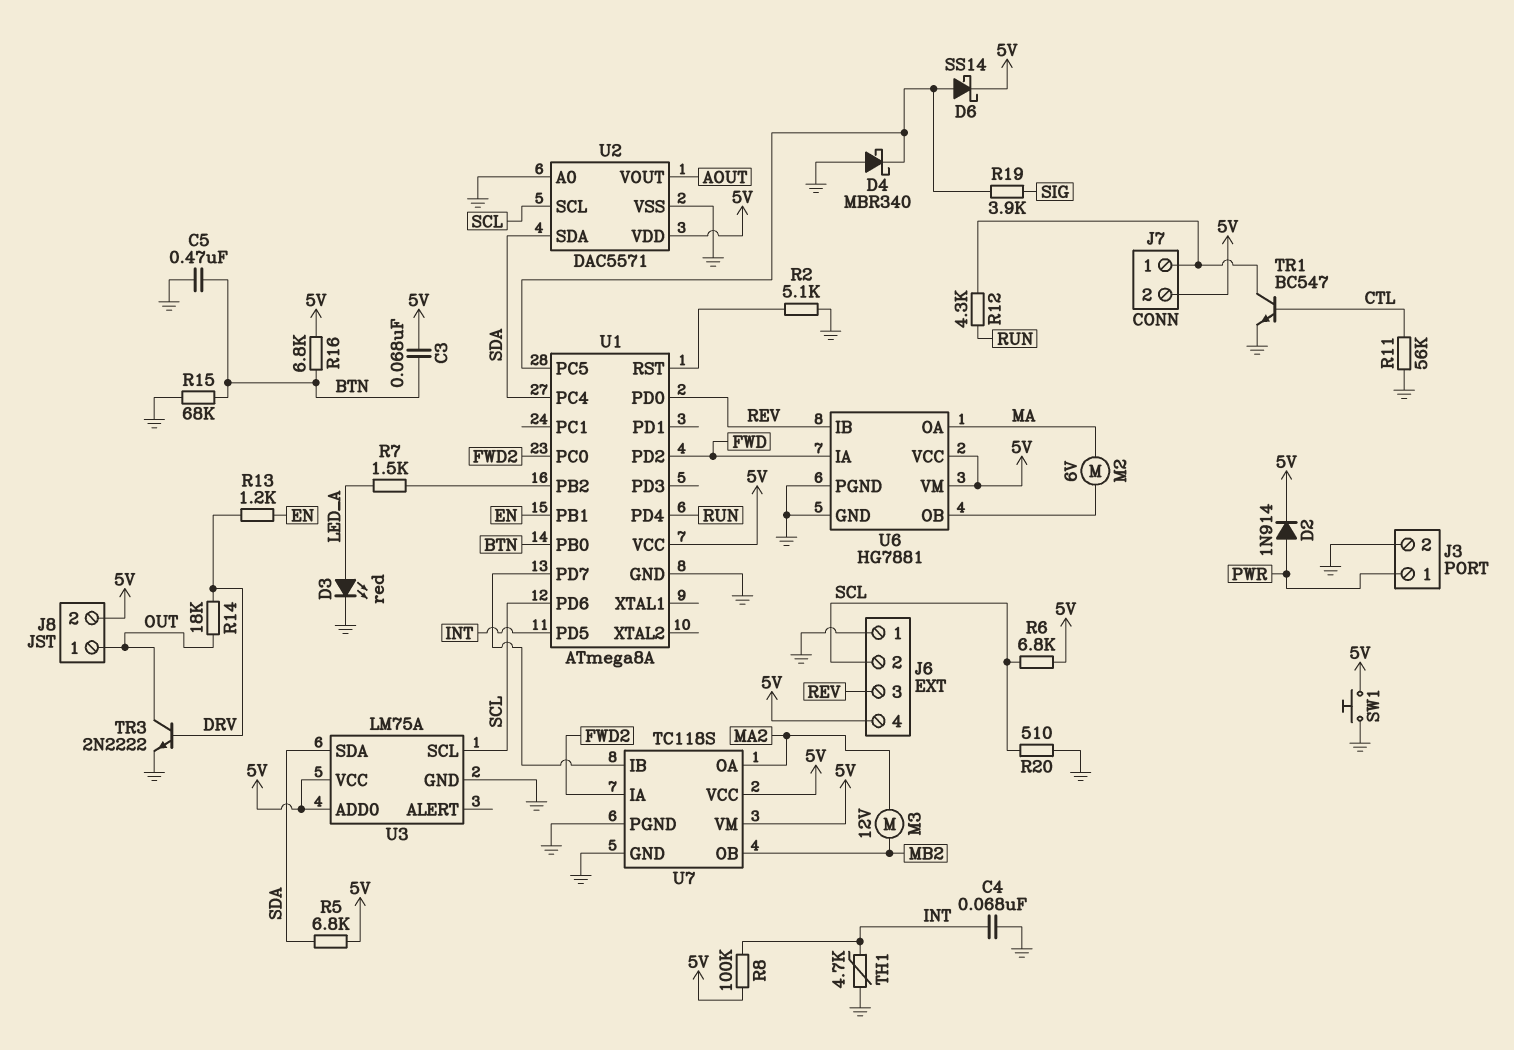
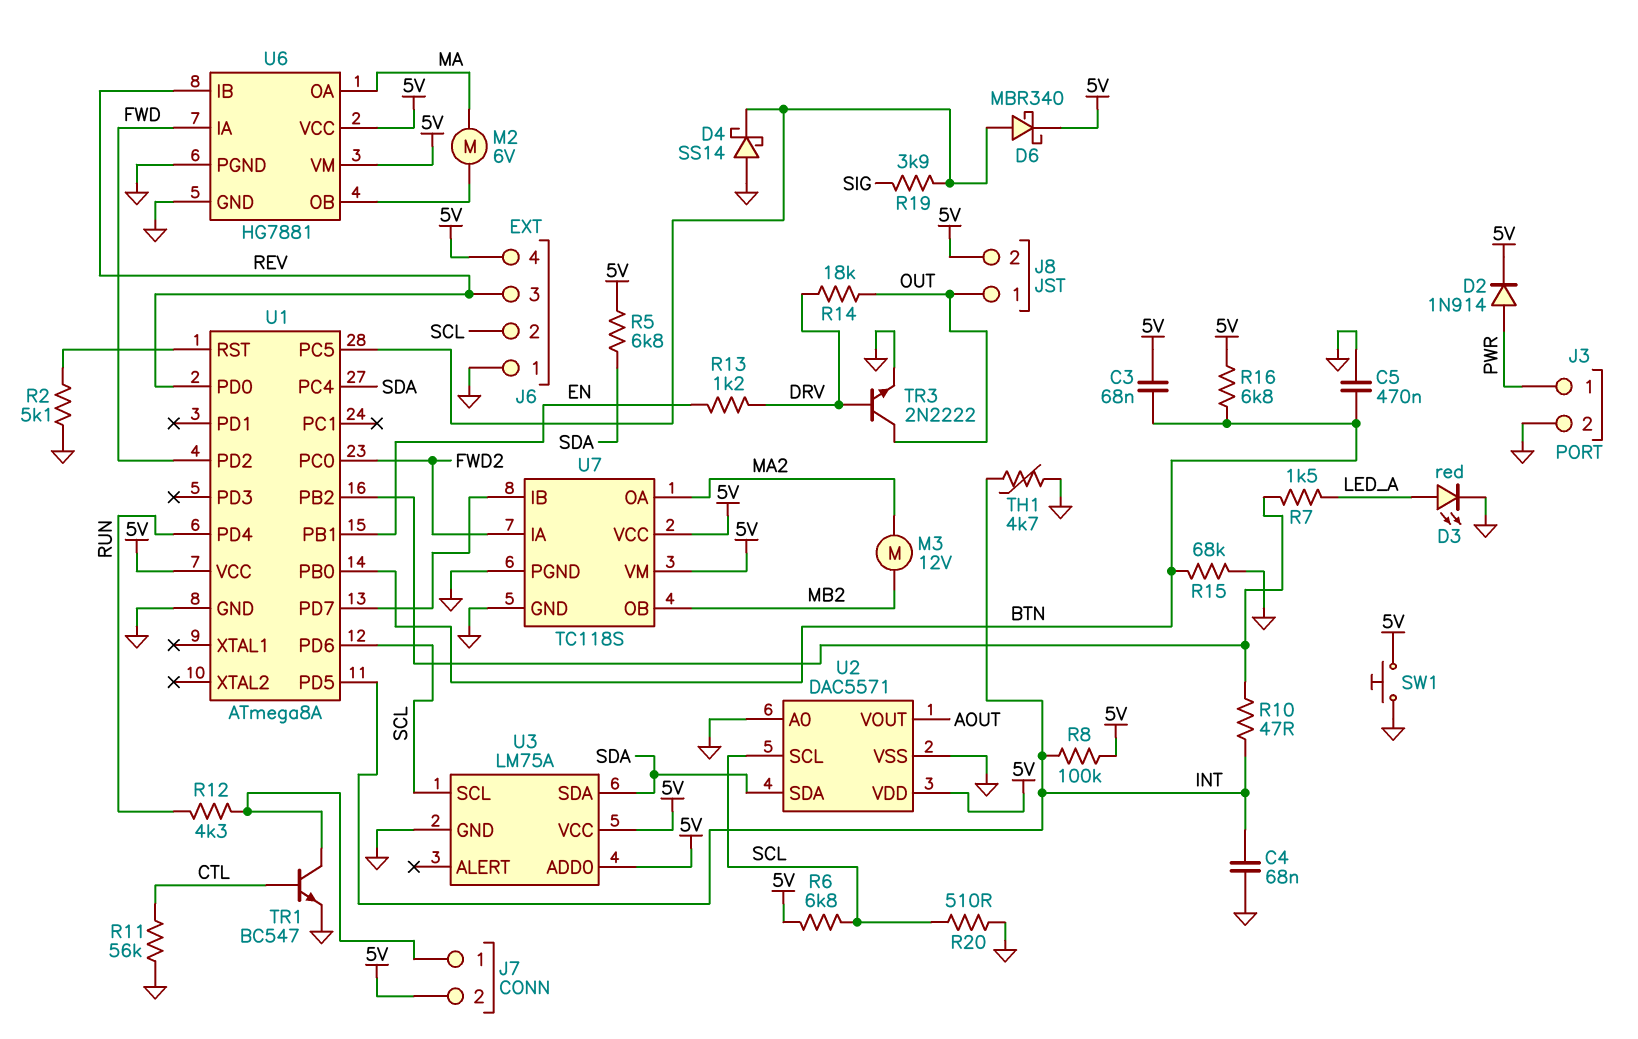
D4: schottky MBR340 (A GND, K U1/PC5) -> schottky SS14 (A GND, K U1/PC5)
D6: schottky SS14 (A U1/PC5, K 5V) -> schottky MBR340 (A U1/PC5, K 5V)
R10: none -> 47 (INT, U1/PB2)

